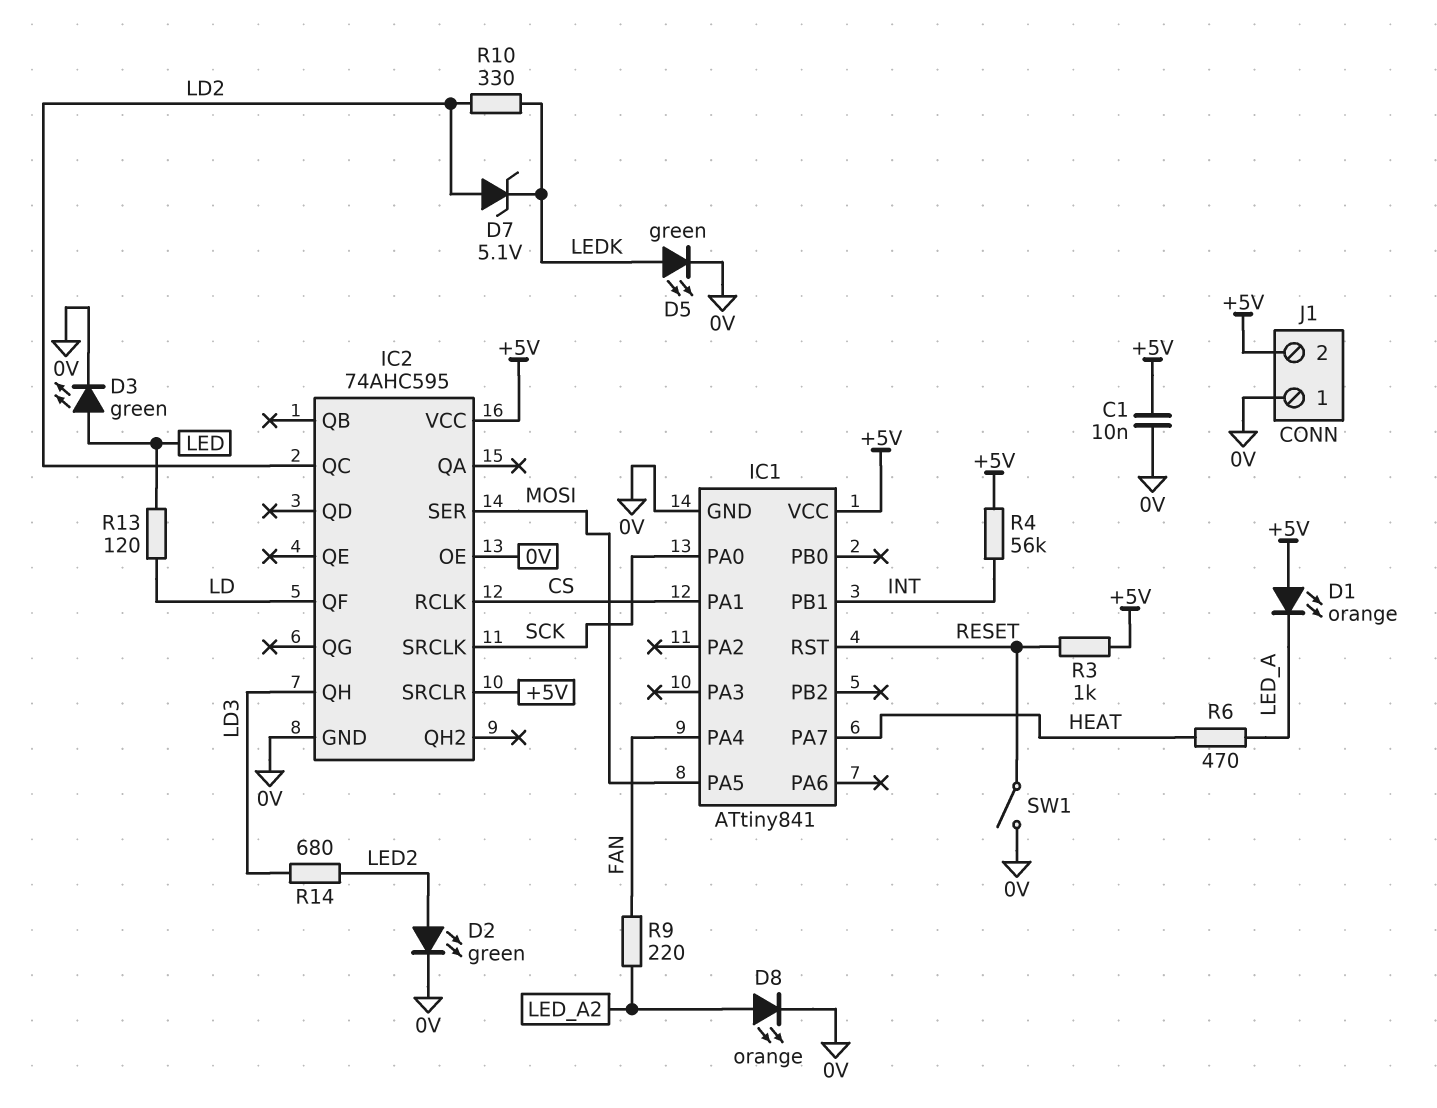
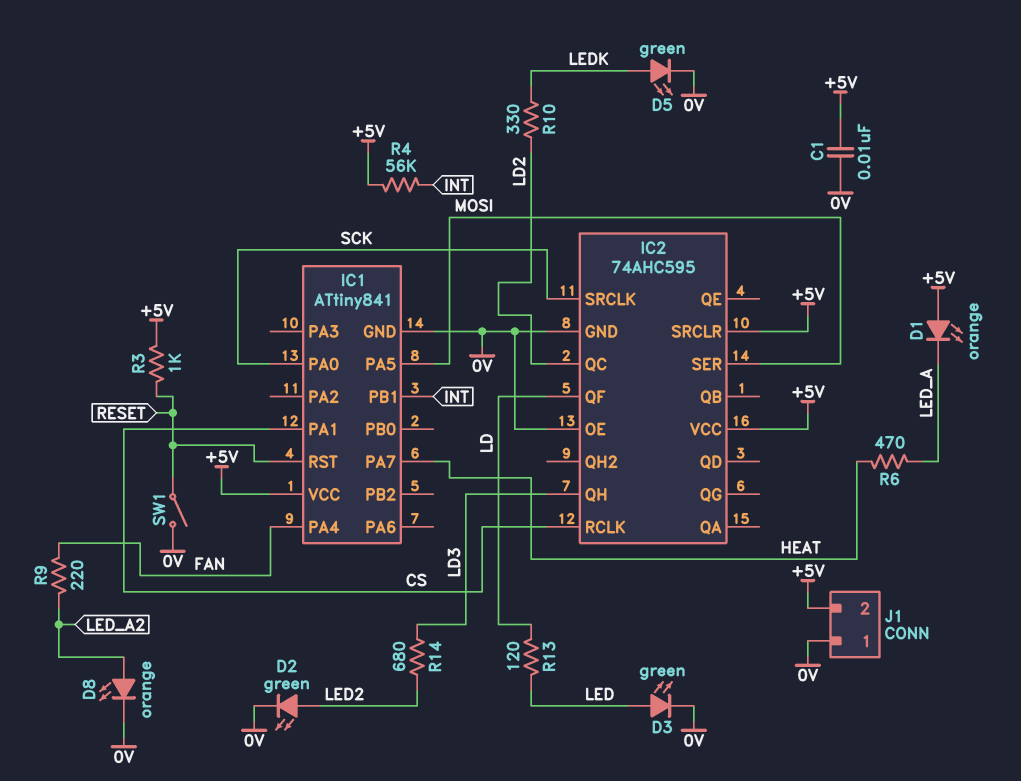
D7: zener 5.1V (A LD2, K LEDK) -> none

